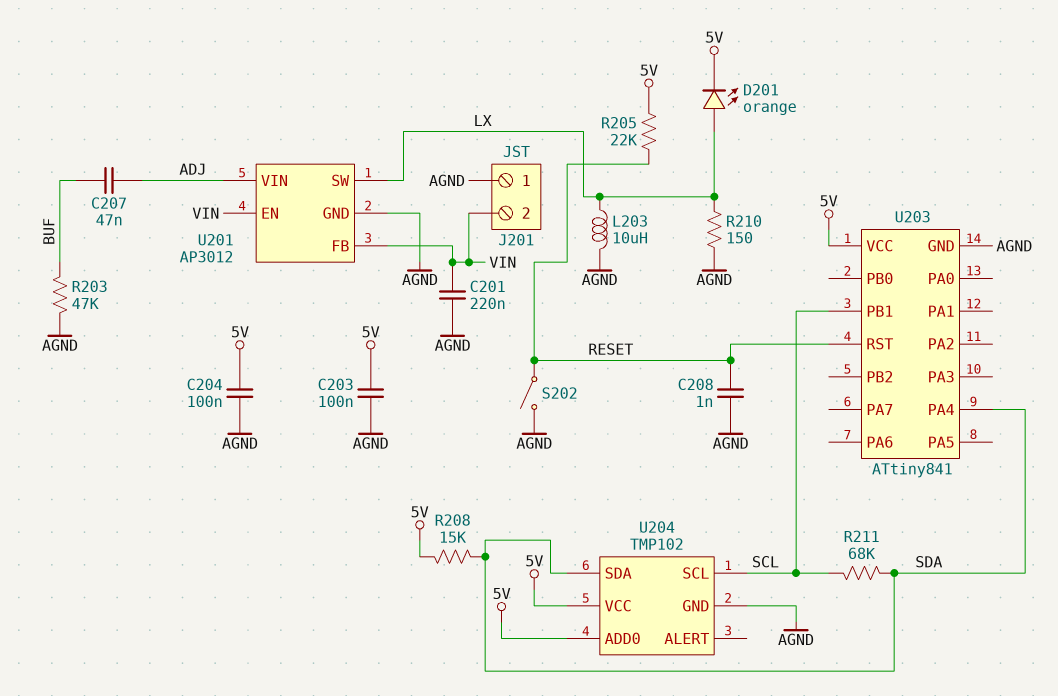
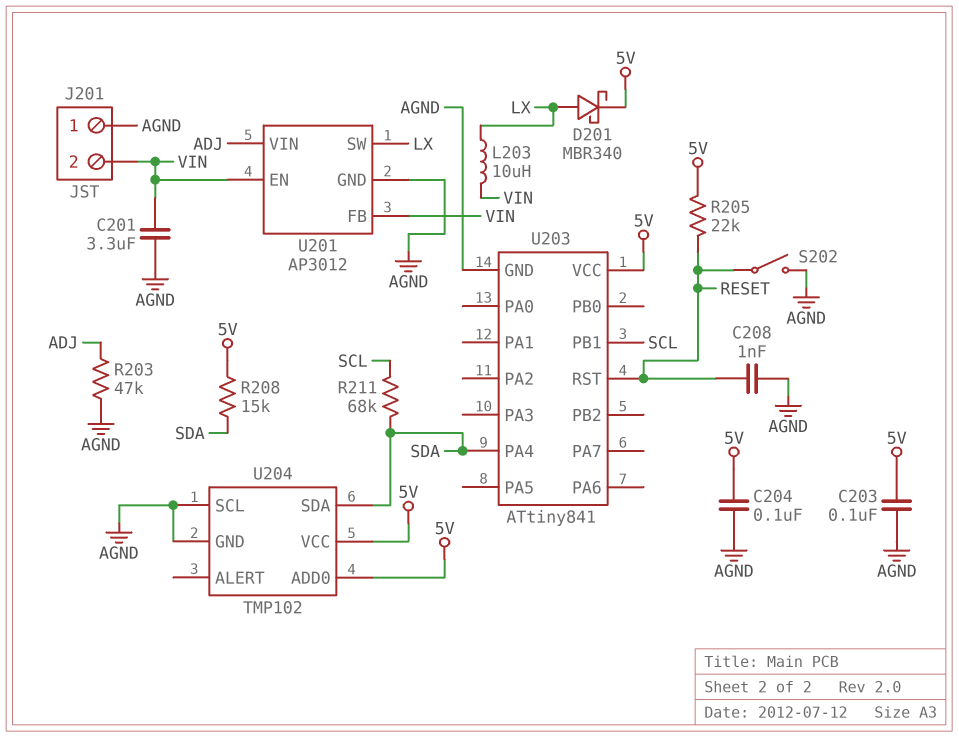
C201: 220nF (AGND, VIN) -> 3.3uF (AGND, VIN)
C207: 47nF (ADJ, BUF) -> none
D201: LED orange (A LX, K 5V) -> schottky MBR340 (A LX, K 5V)
L203: 10uH (AGND, LX) -> 10uH (LX, VIN)
R203: 47k (AGND, BUF) -> 47k (ADJ, AGND)
R210: 150 (AGND, LX) -> none
U204 pin SCL: SCL -> AGND

